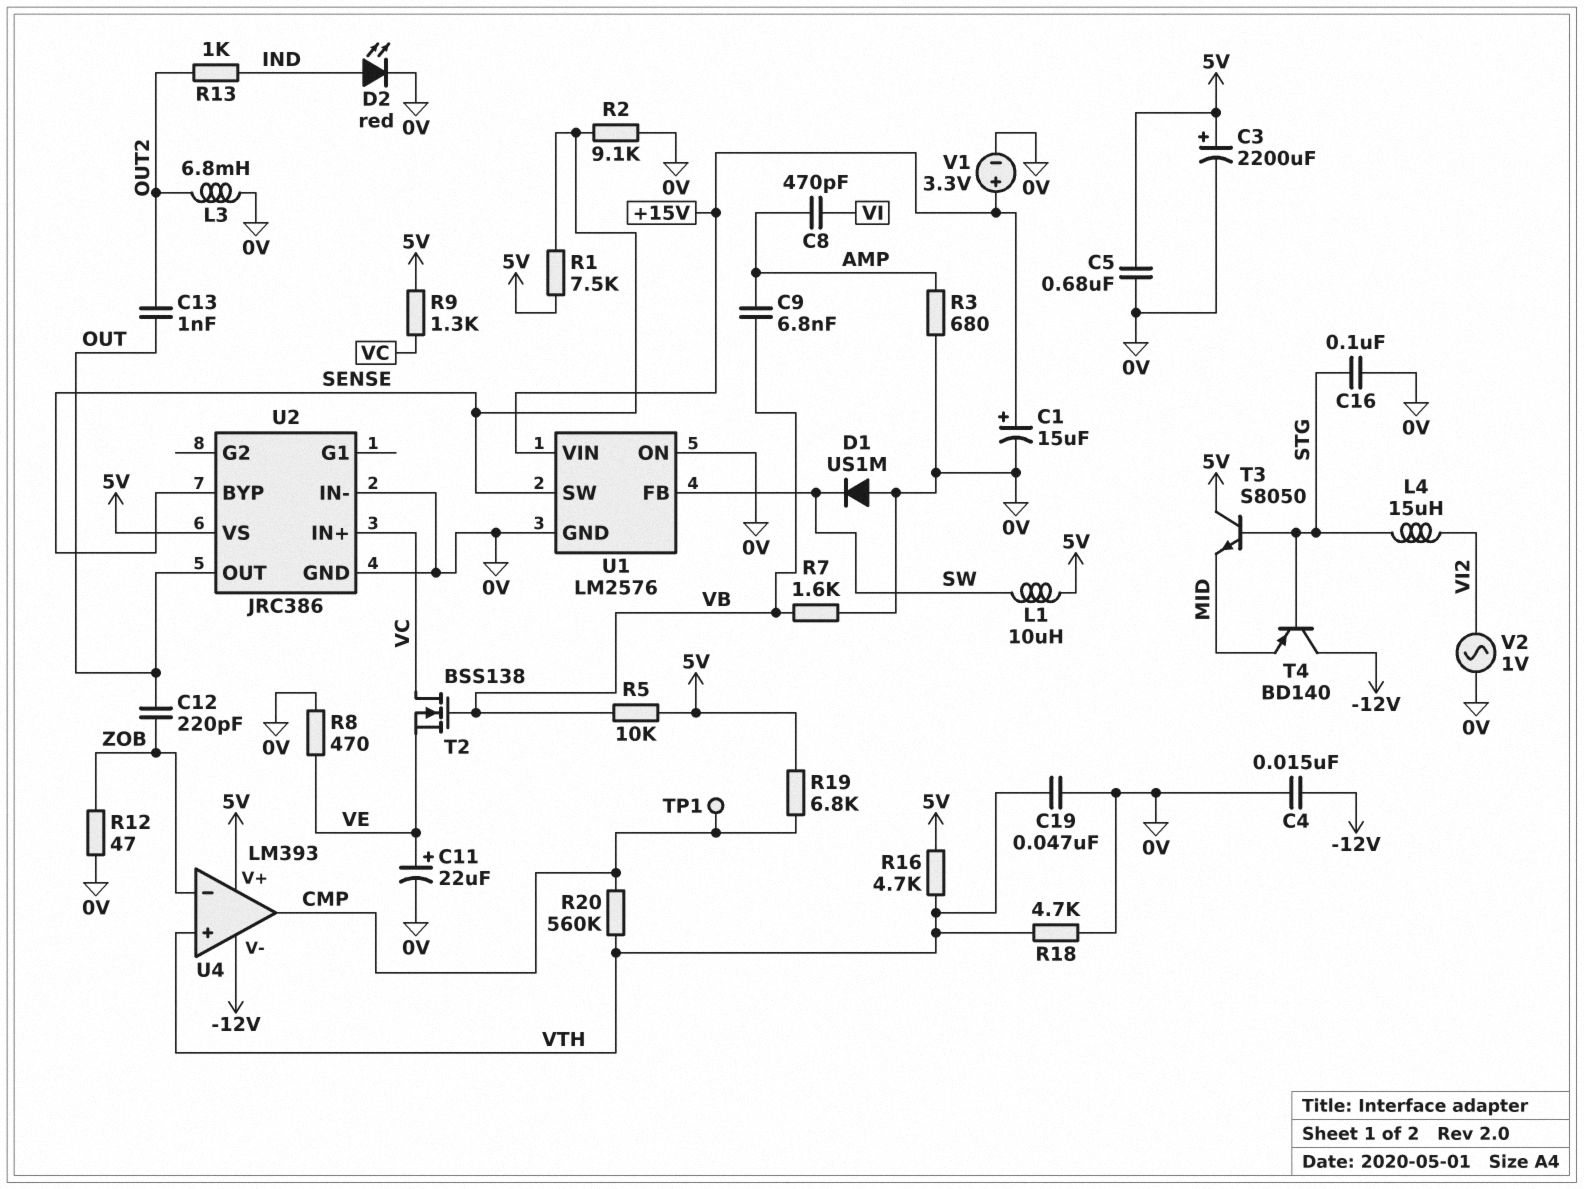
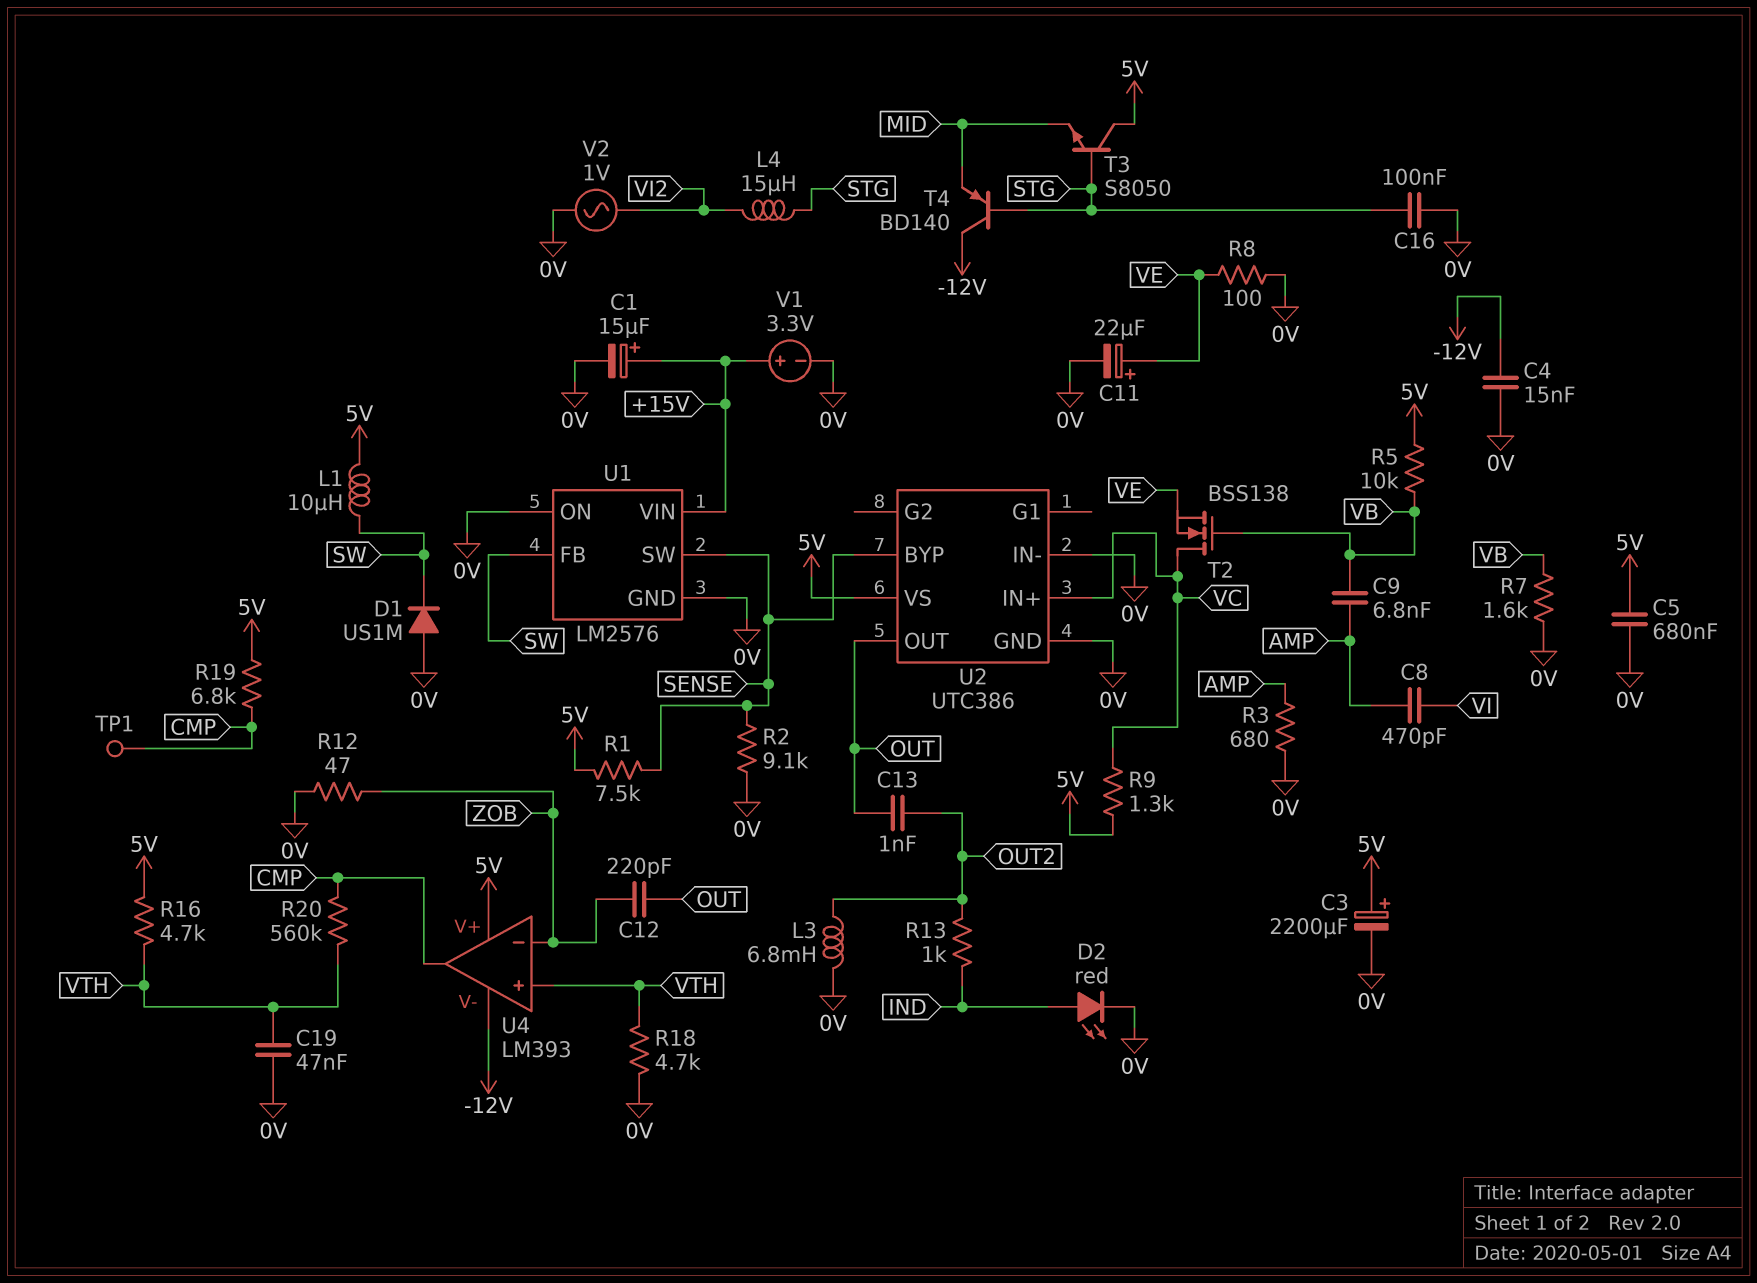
R8: 470 (0V, VE) -> 100 (0V, VE)
U2: JRC386 -> UTC386

